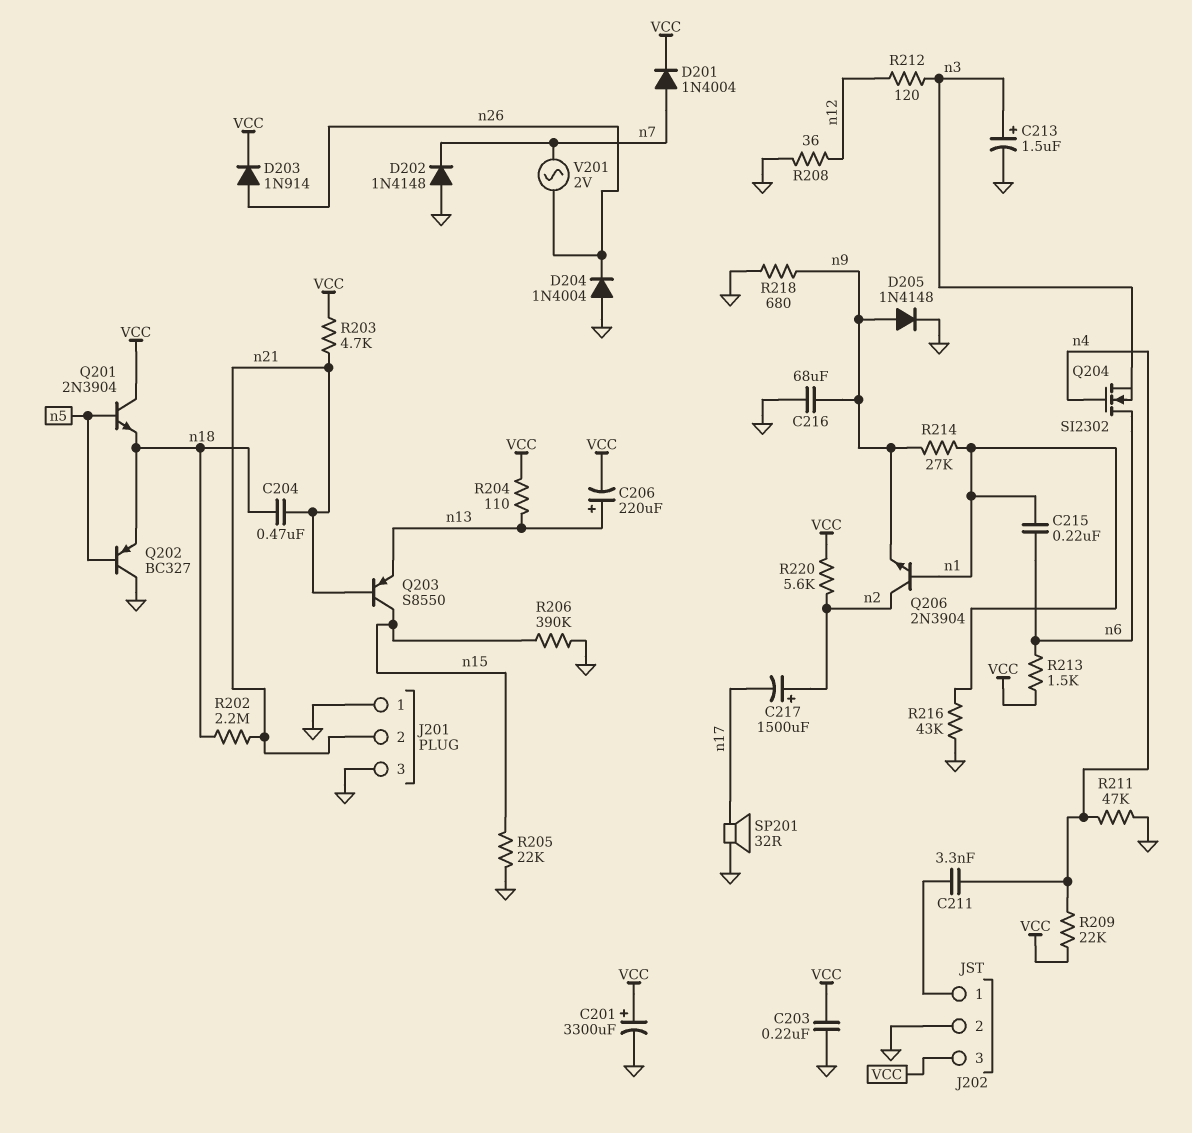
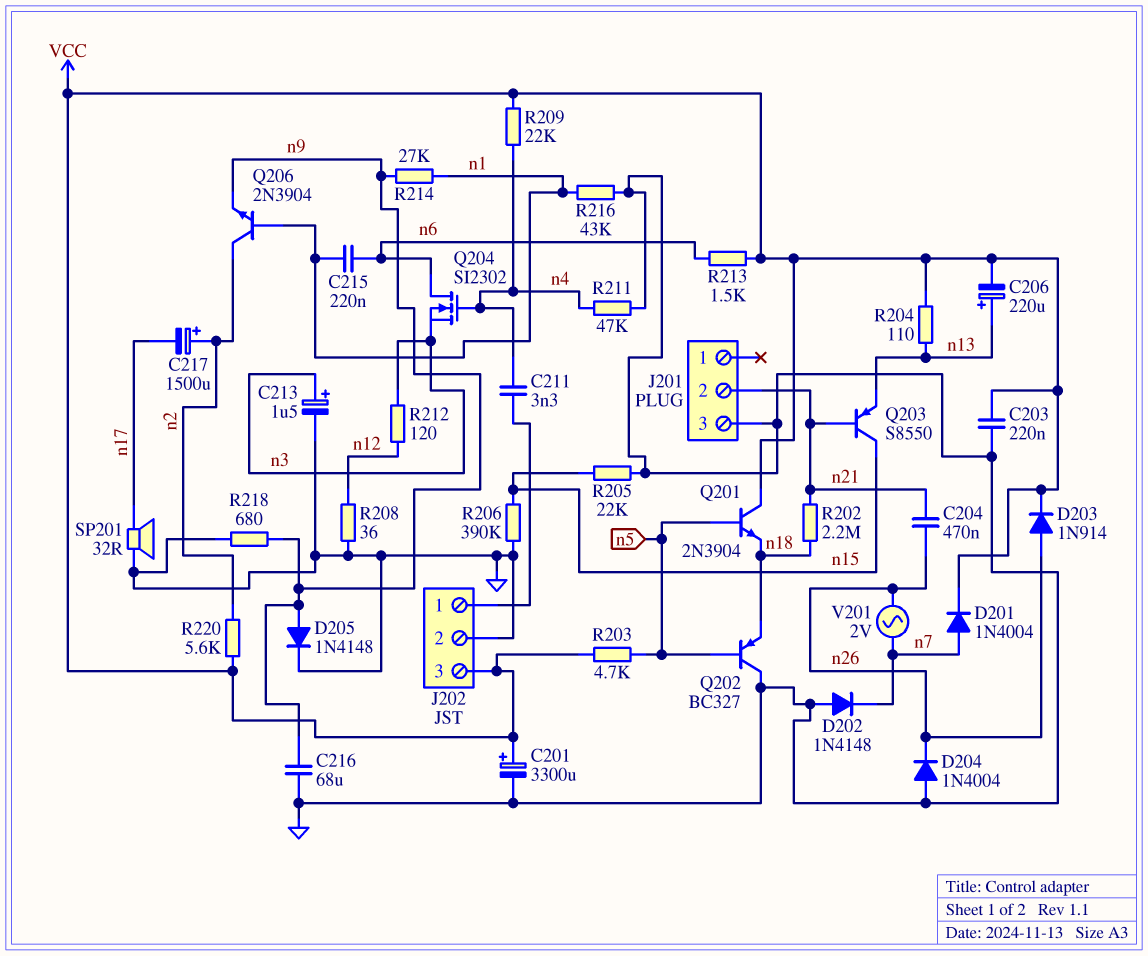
C204: 470nF (n18, n21) -> 470nF (n21, n26)
J201 pin 1: GND -> none
R203: 4.7k (VCC, n21) -> 4.7k (VCC, n5)

